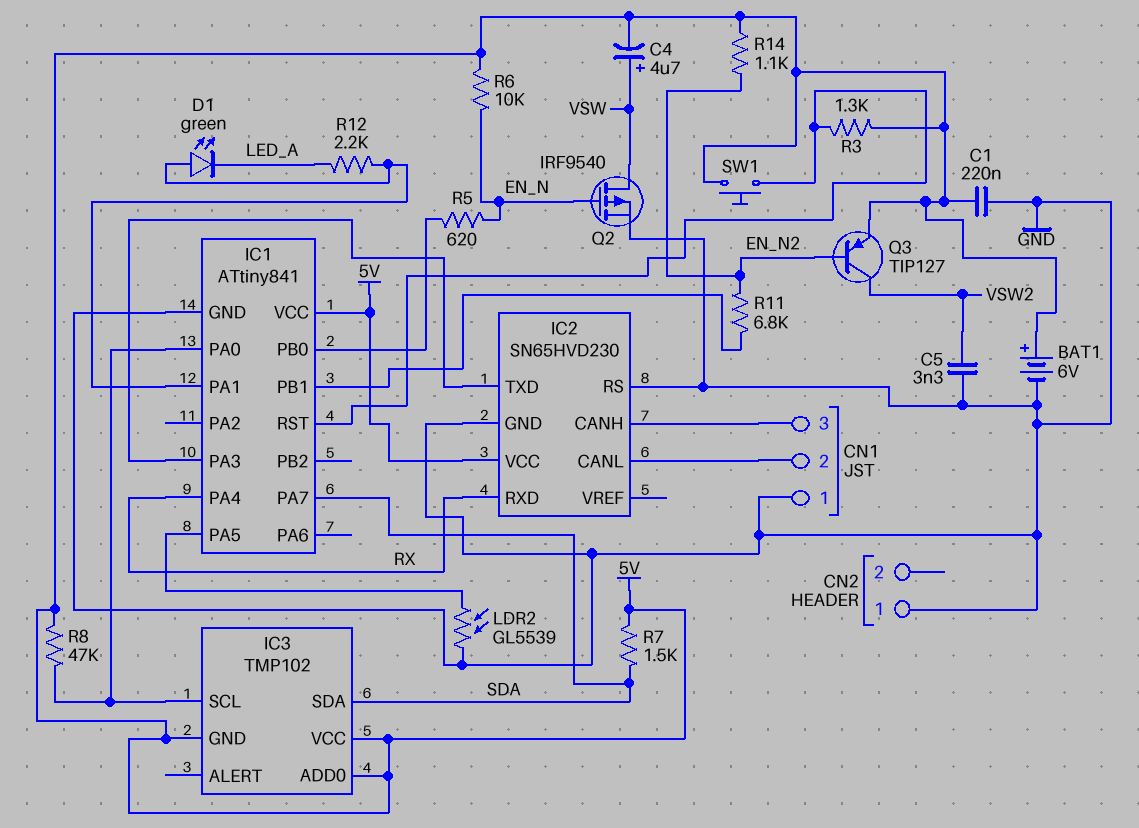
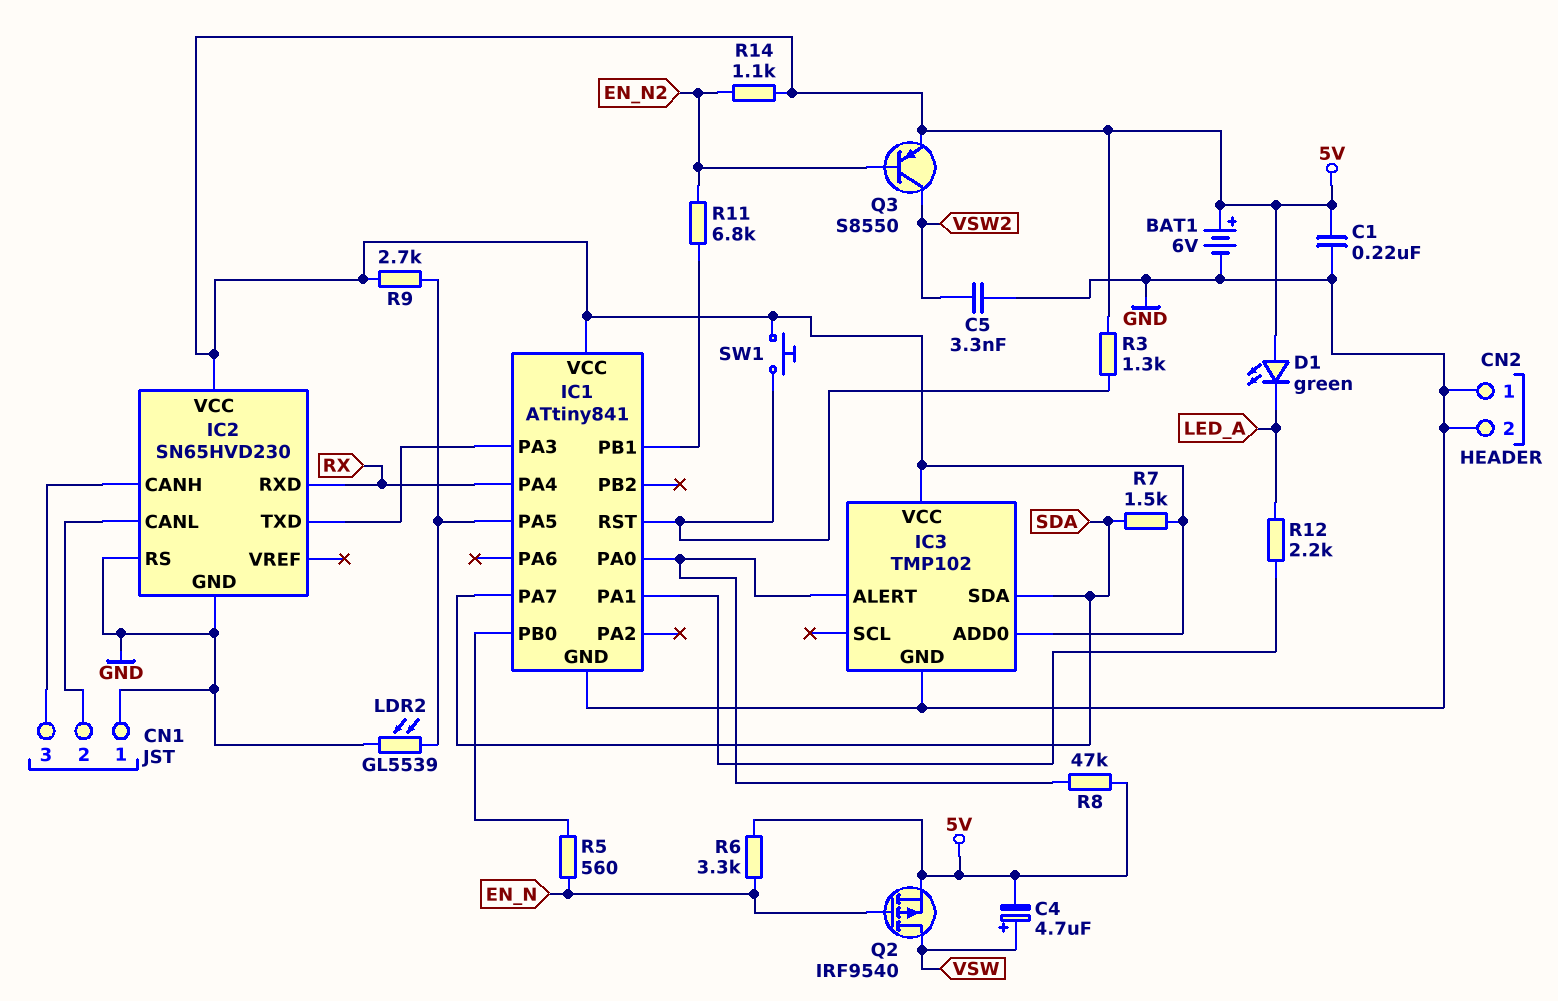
CN2 pin 2: none -> GND
D1: LED green (A IC1/PA1, K LED_A) -> LED green (A 5V, K LED_A)
IC3 pin ALERT: none -> IC1/PA0
IC3 pin GND: 5V -> GND
IC3 pin SCL: IC1/PA0 -> none
Q2: PMOS IRF9540 (G EN_N, D VSW, S GND) -> PMOS IRF9540 (G EN_N, D VSW, S 5V)
Q3: PNP TIP127 (B EN_N2, C VSW2, E 5V) -> PNP S8550 (B EN_N2, C VSW2, E 5V)
R5: 620 (EN_N, IC1/PB0) -> 560 (EN_N, IC1/PB0)
R6: 10k (5V, EN_N) -> 3.3k (5V, EN_N)
R9: none -> 2.7k (5V, IC1/PA5)

